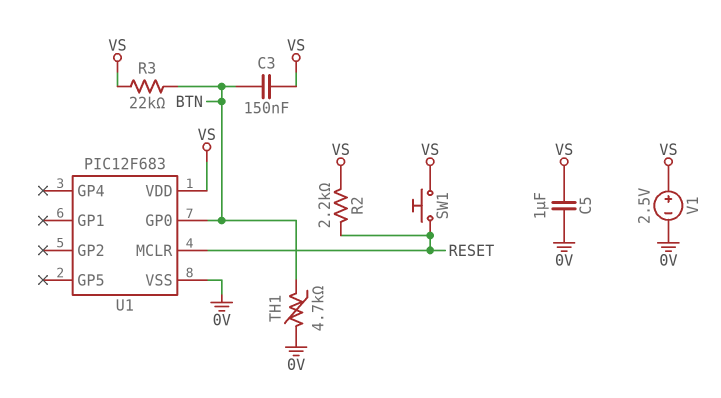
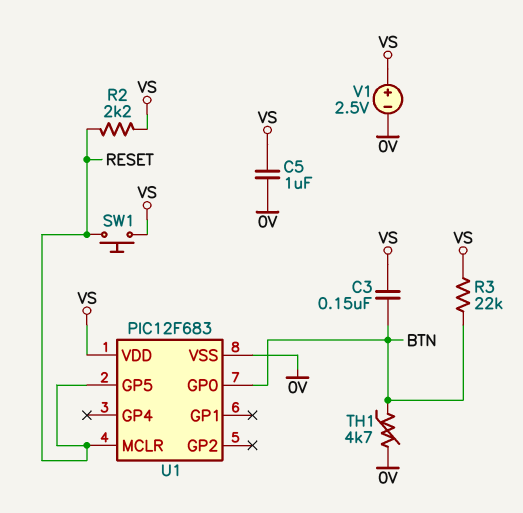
U1 pin GP5: none -> RESET

